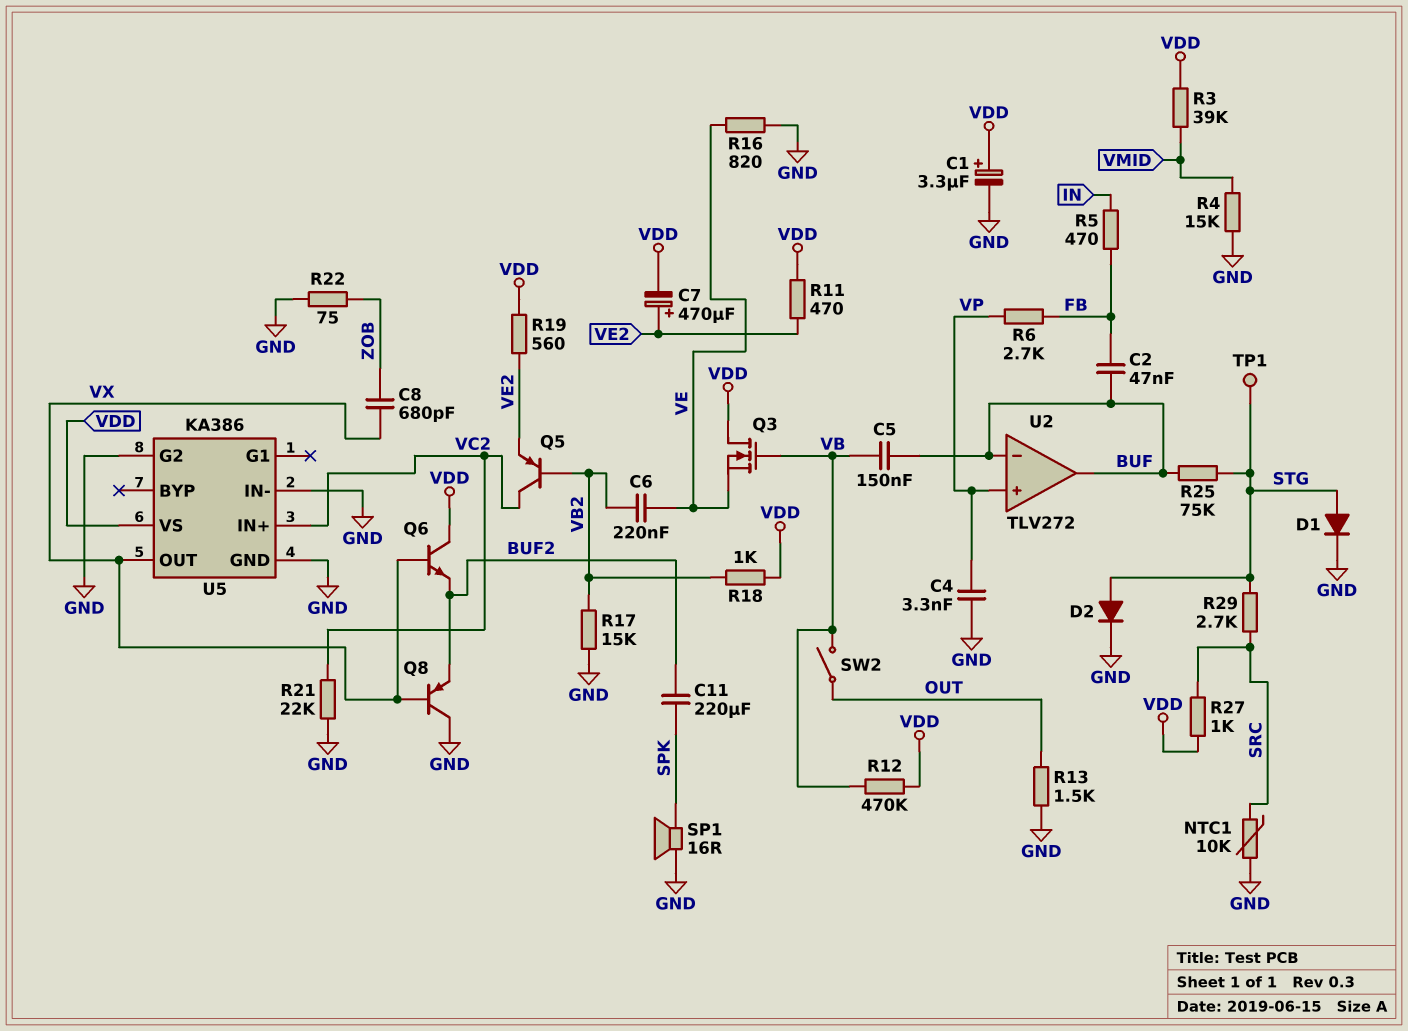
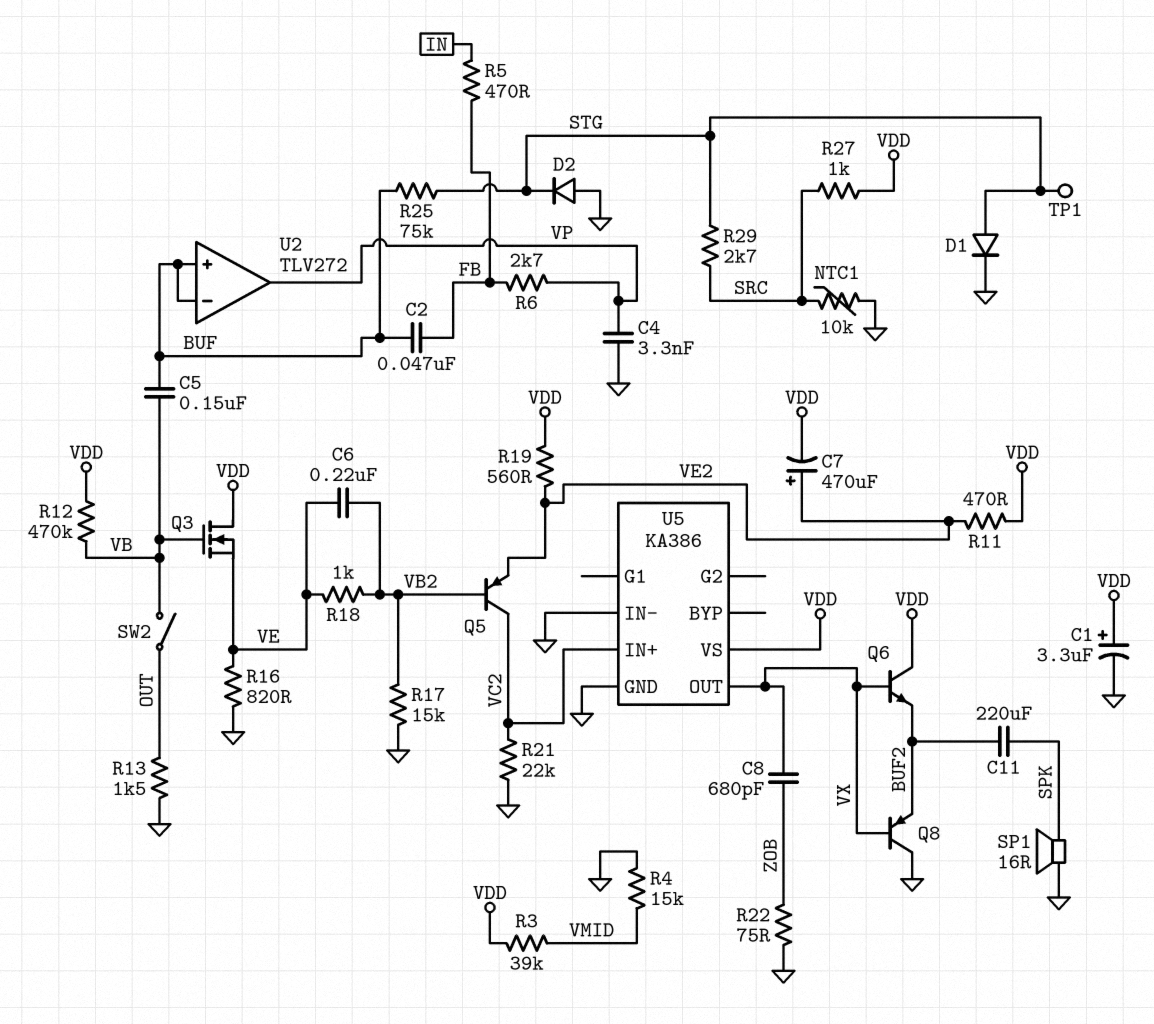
D2: diode (A STG, K GND) -> diode (A GND, K STG)
R18: 1k (VB2, VDD) -> 1k (VB2, VE)
U2 pin in+: VP -> BUF
U2 pin out: BUF -> VP
U5 pin G2: GND -> none

